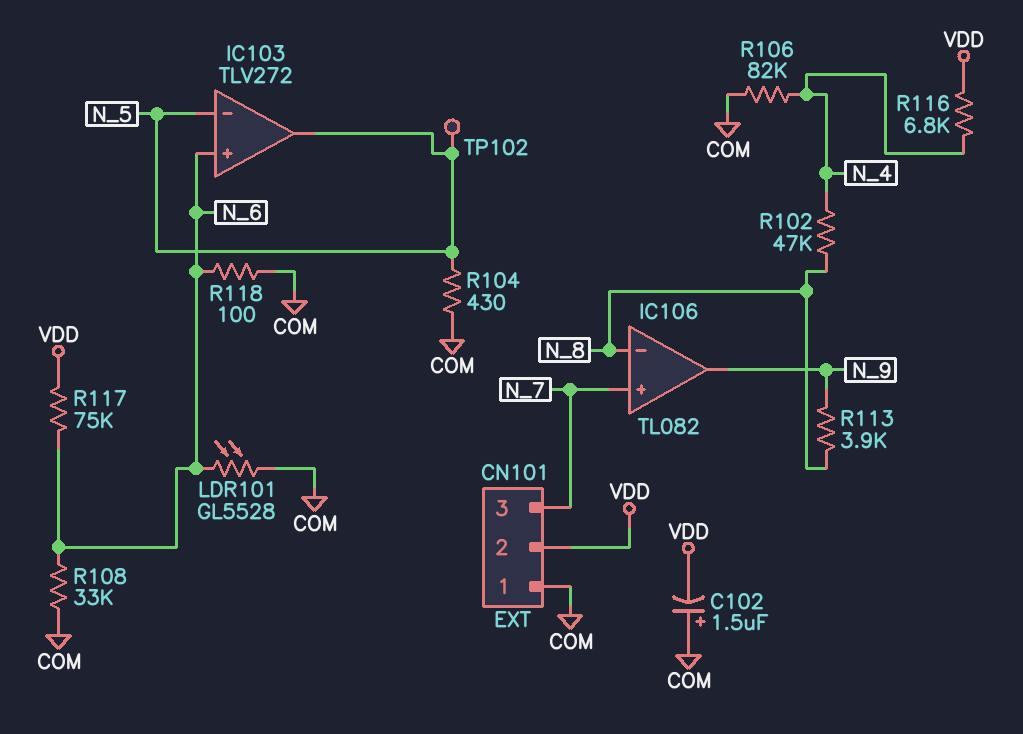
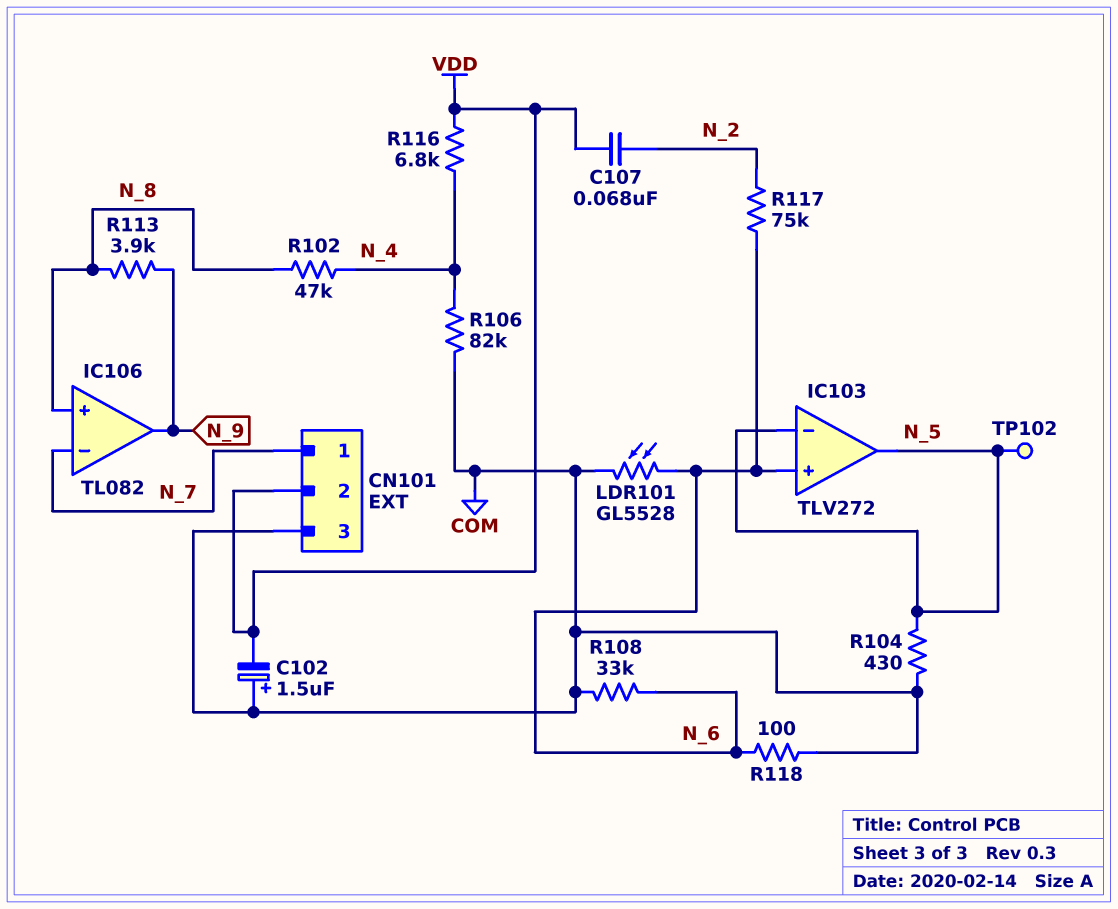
C107: none -> 68nF (N_2, VDD)
CN101 pin 1: COM -> N_7
CN101 pin 3: N_7 -> COM
IC106 pin in+: N_7 -> N_8
IC106 pin in-: N_8 -> N_7
R117: 75k (N_6, VDD) -> 75k (N_2, N_6)

